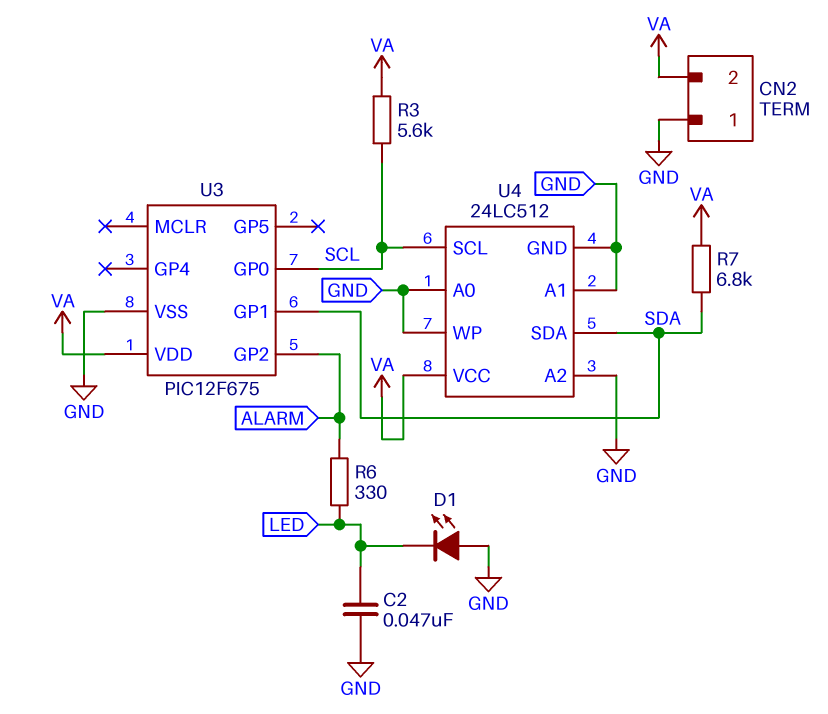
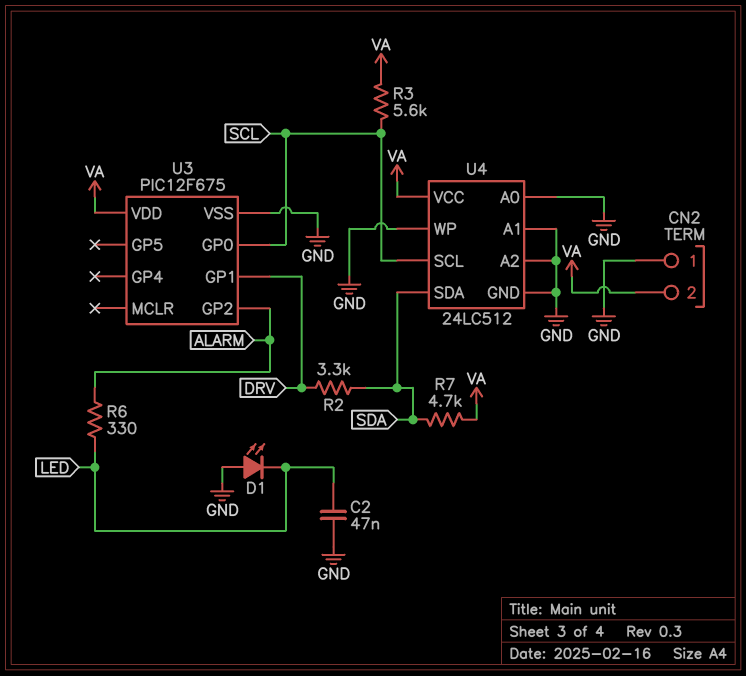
R2: none -> 3.3k (DRV, SDA)
R7: 6.8k (SDA, VA) -> 4.7k (SDA, VA)
U3 pin GP1: SDA -> DRV

